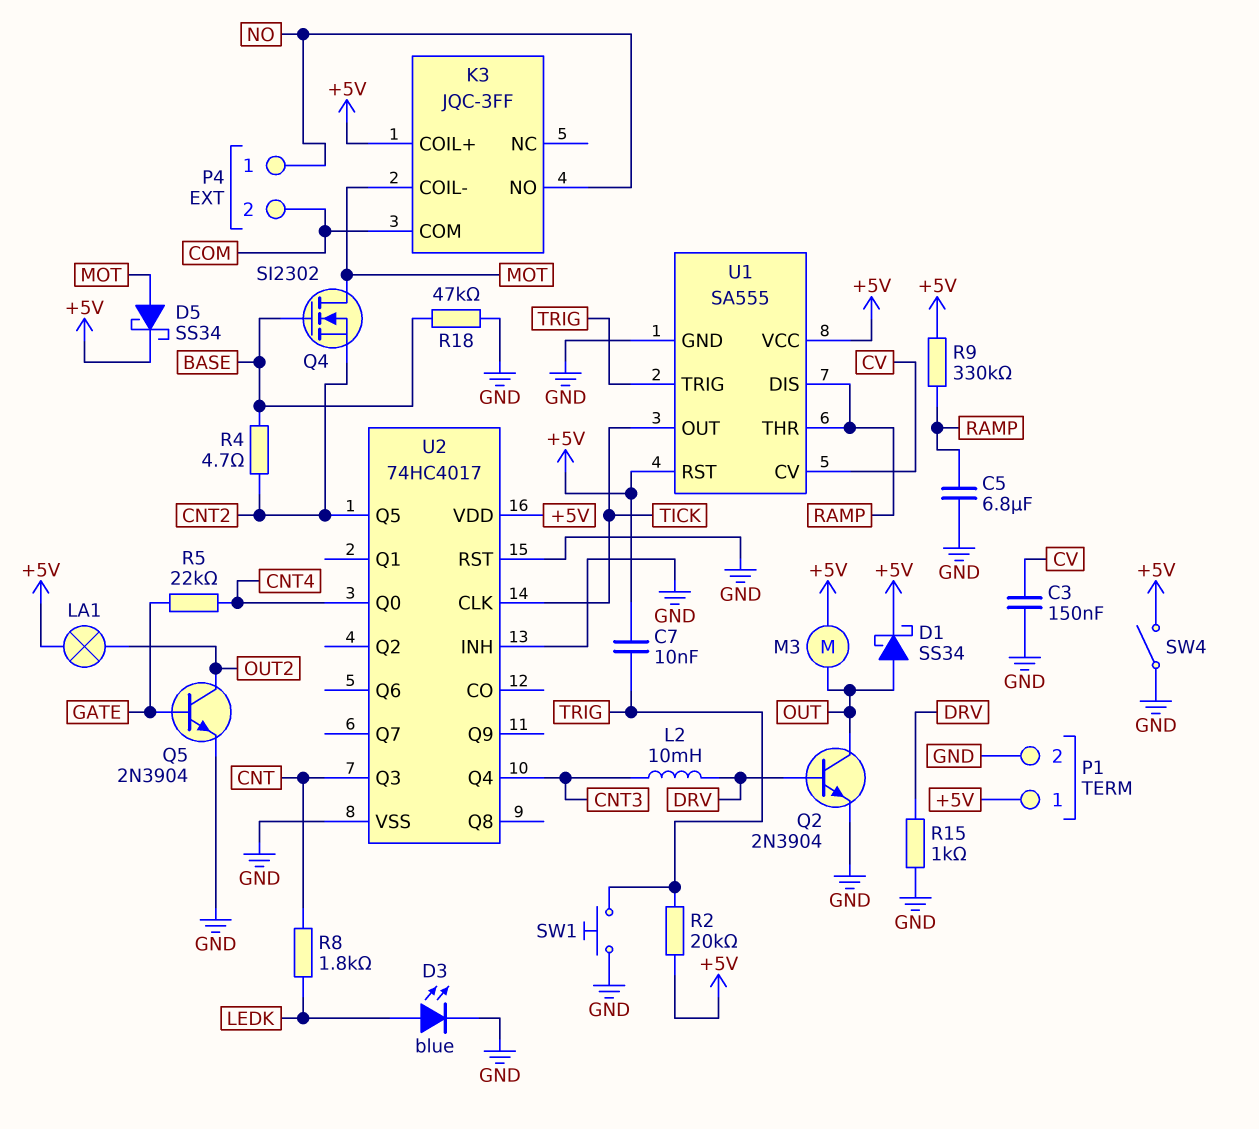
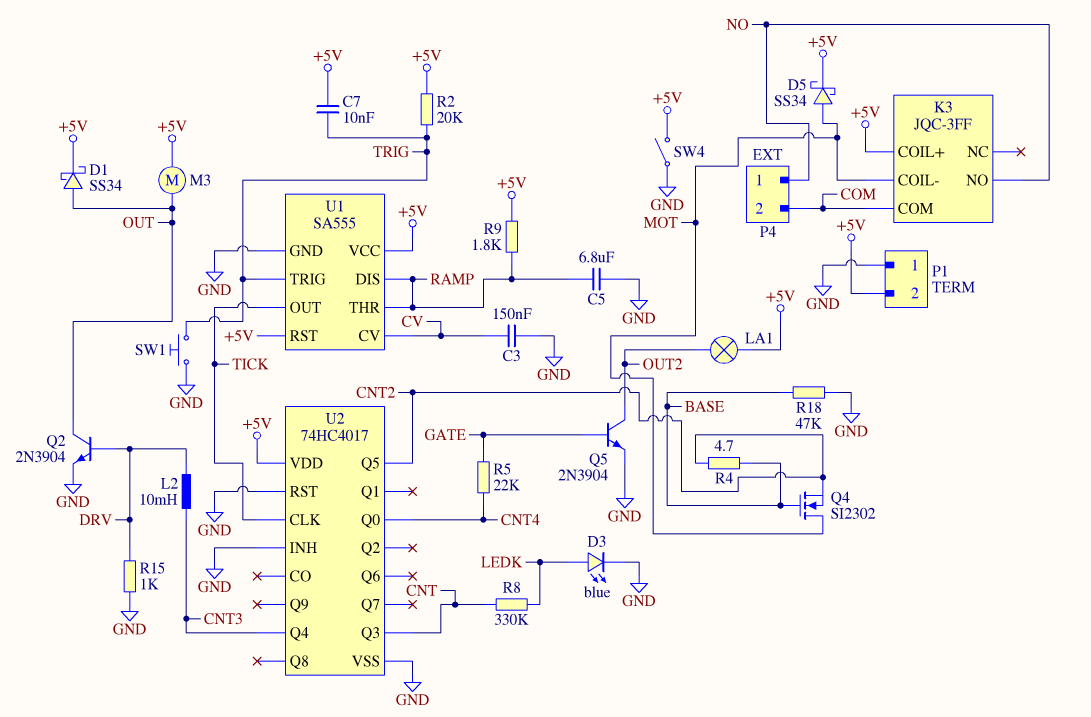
P1 pin 1: +5V -> GND
P1 pin 2: GND -> +5V
R8: 1.8k (CNT, LEDK) -> 330k (CNT, LEDK)
R9: 330k (+5V, RAMP) -> 1.8k (+5V, RAMP)

